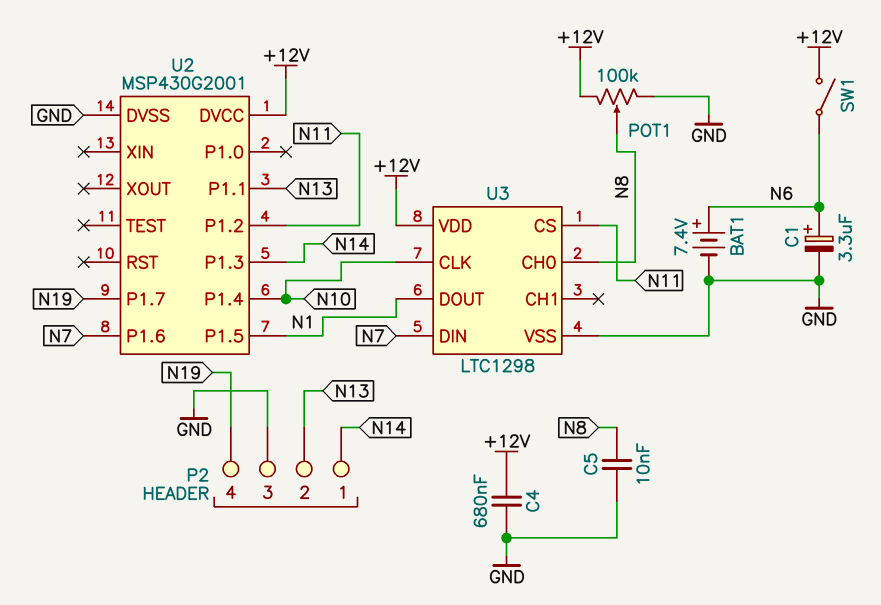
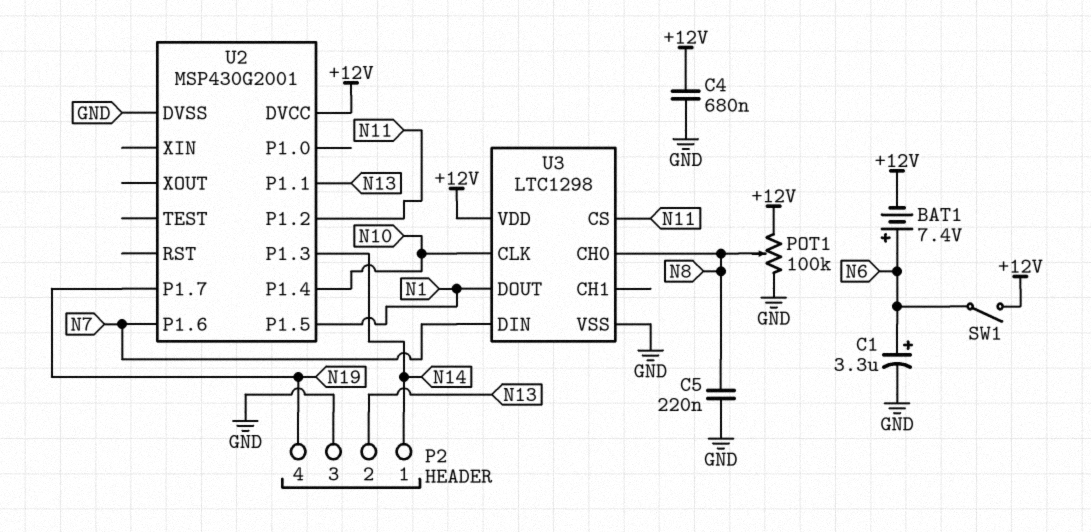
BAT1: 7.4V (plus N6, minus GND) -> 7.4V (plus N6, minus +12V)
C5: 10nF (GND, N8) -> 220nF (GND, N8)

